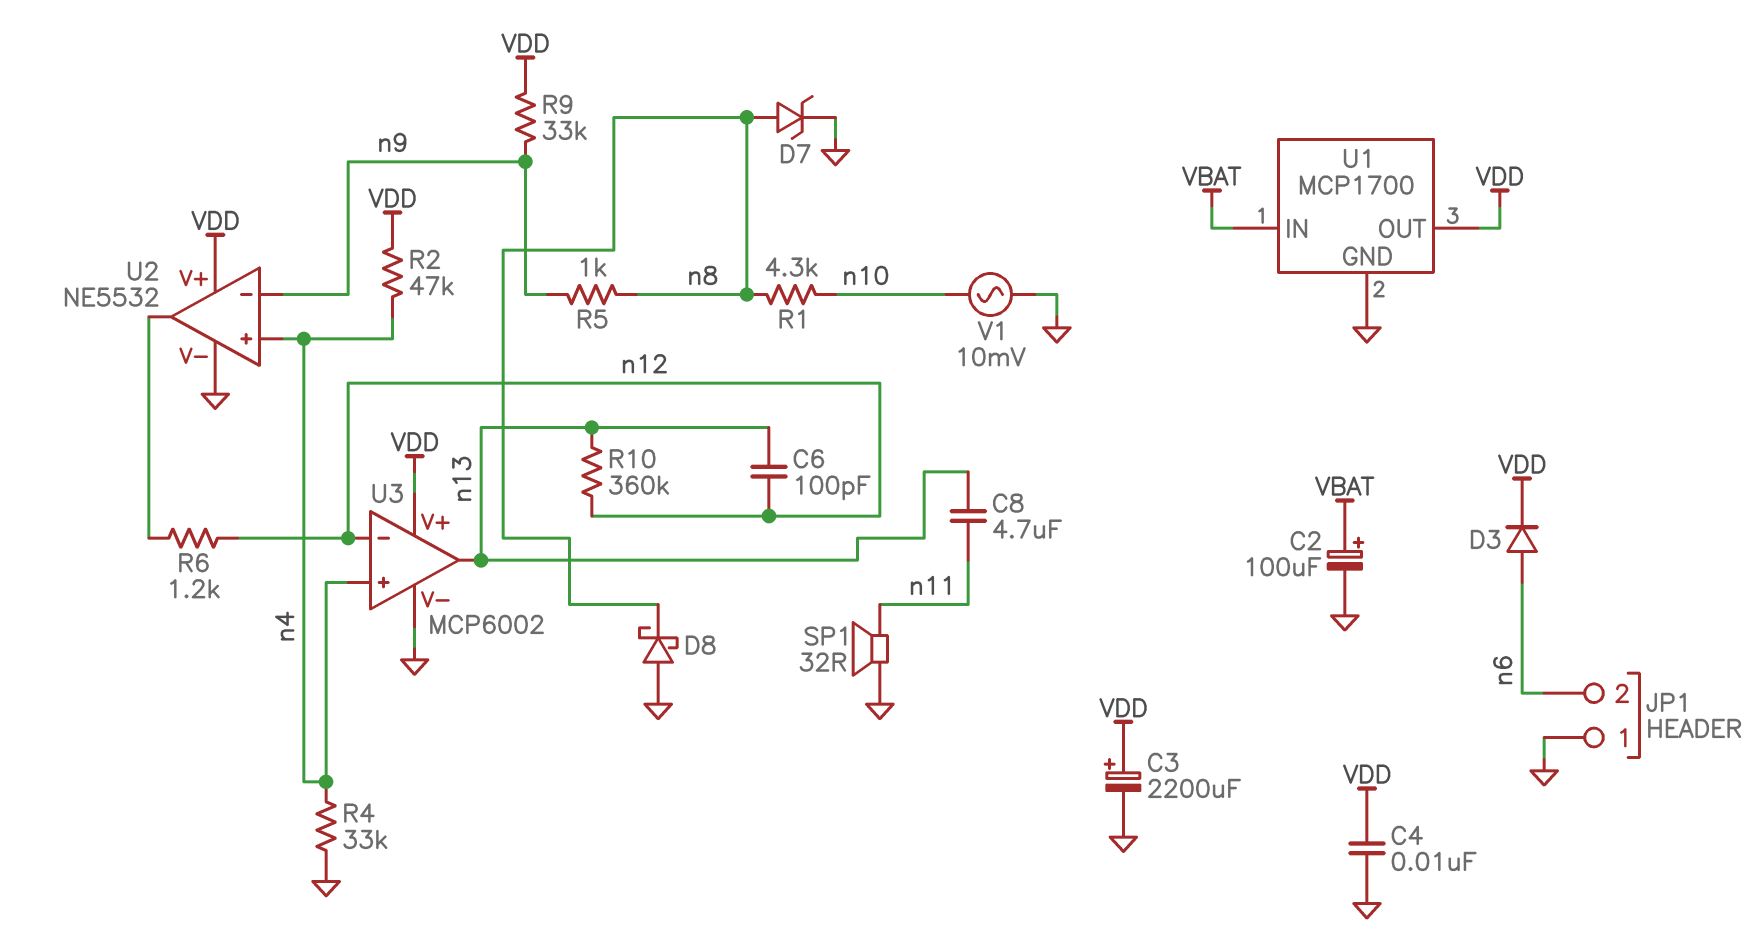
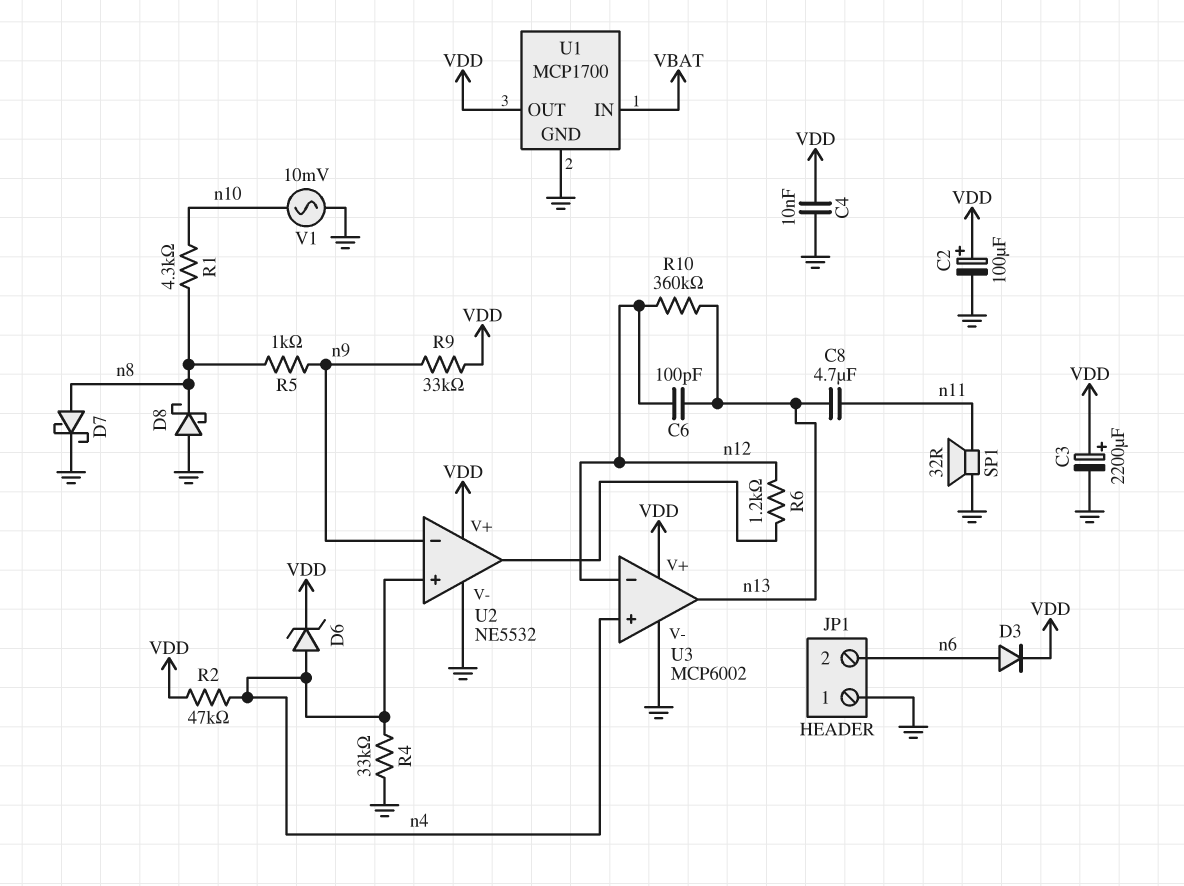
C2: 100uF (plus VBAT, minus GND) -> 100uF (plus VDD, minus GND)
D6: none -> zener (A n4, K VDD)
D7: zener (A n8, K GND) -> schottky (A n8, K GND)

